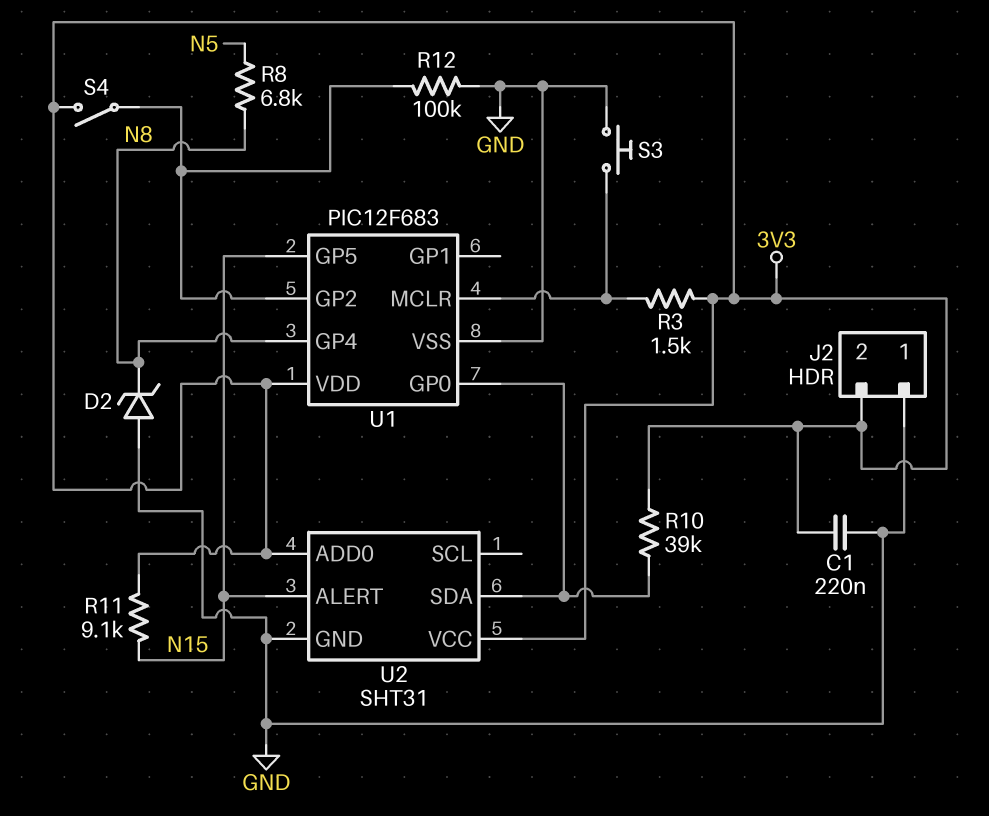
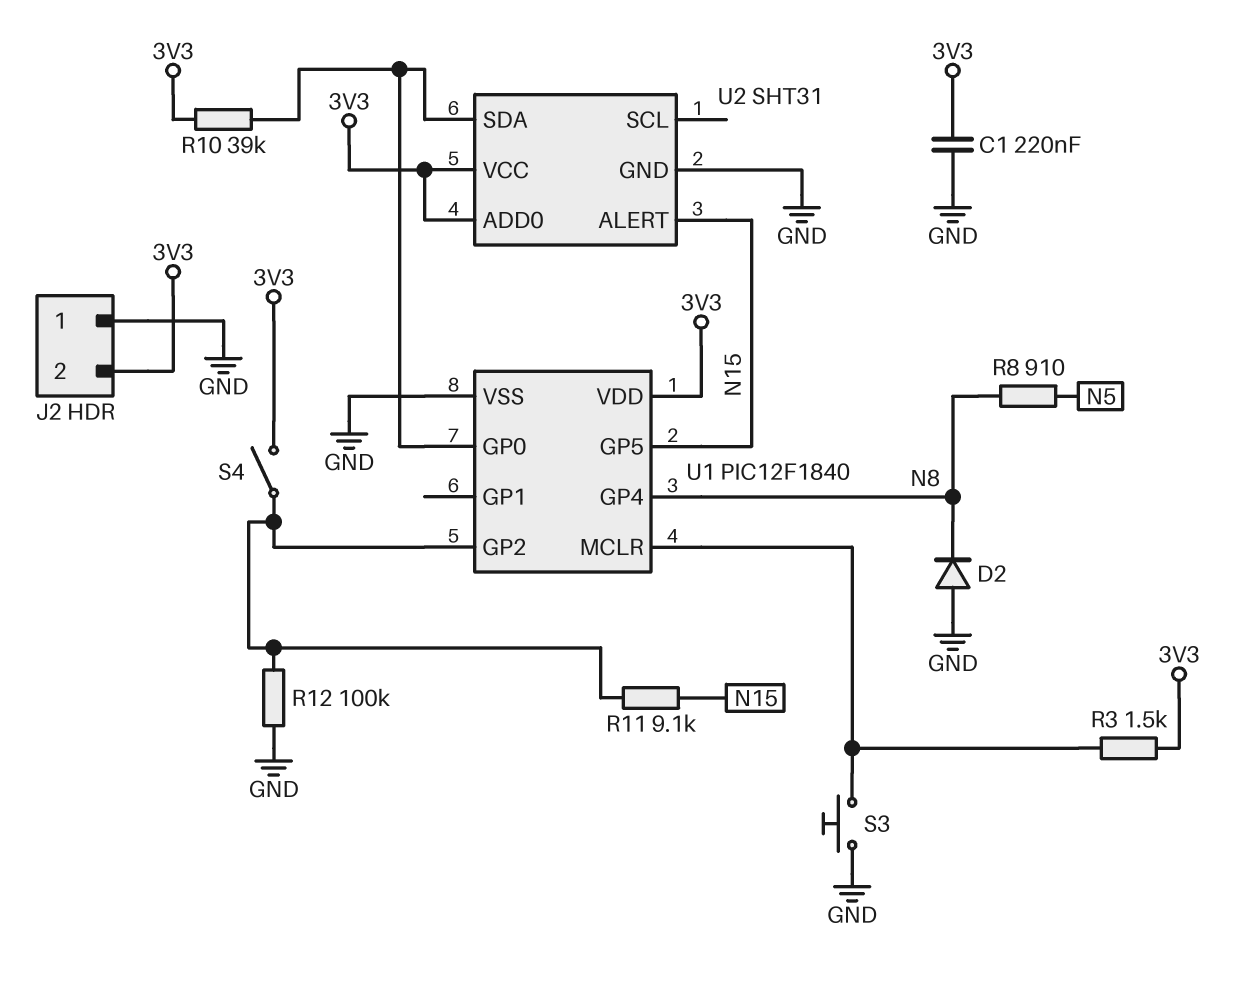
D2: zener (A GND, K N8) -> diode (A GND, K N8)
R8: 6.8k (N5, N8) -> 910 (N5, N8)
R11: 9.1k (3V3, N15) -> 9.1k (N15, U1/GP2)
U1: PIC12F683 -> PIC12F1840

